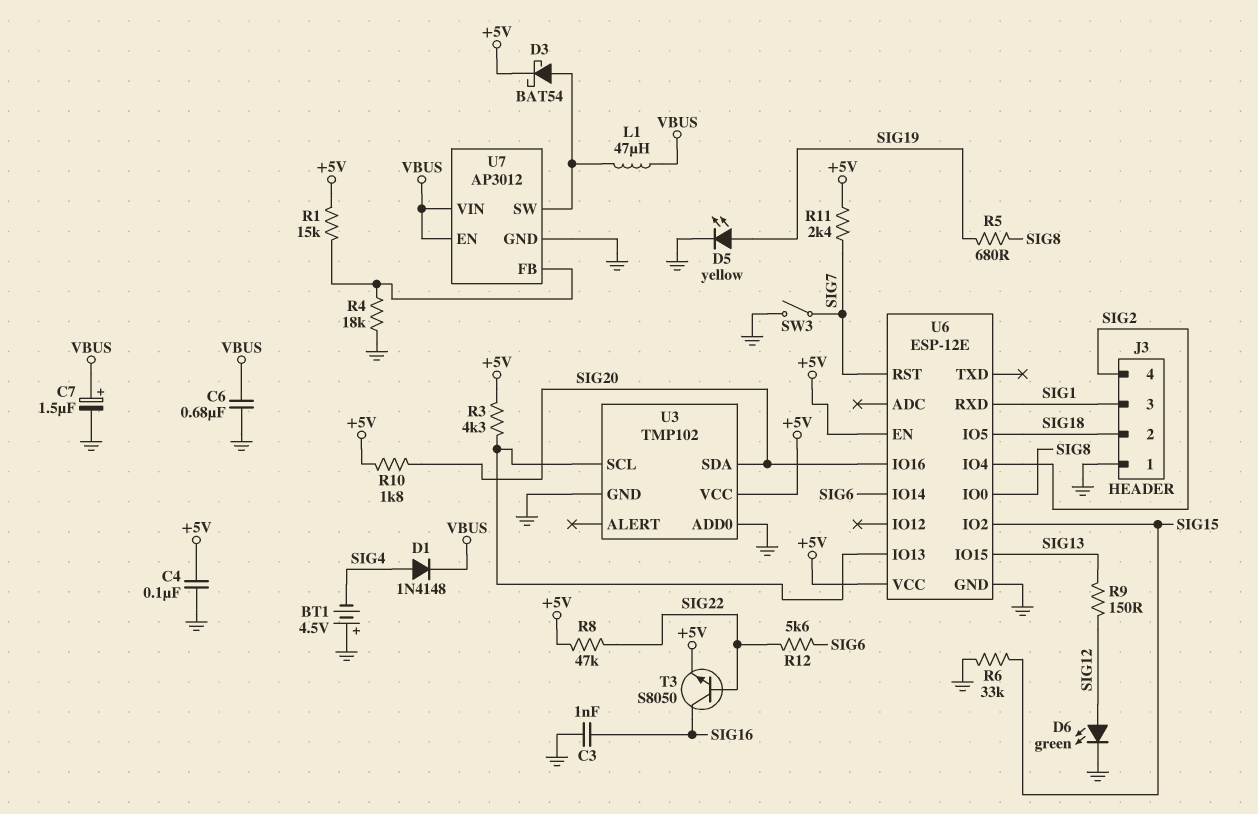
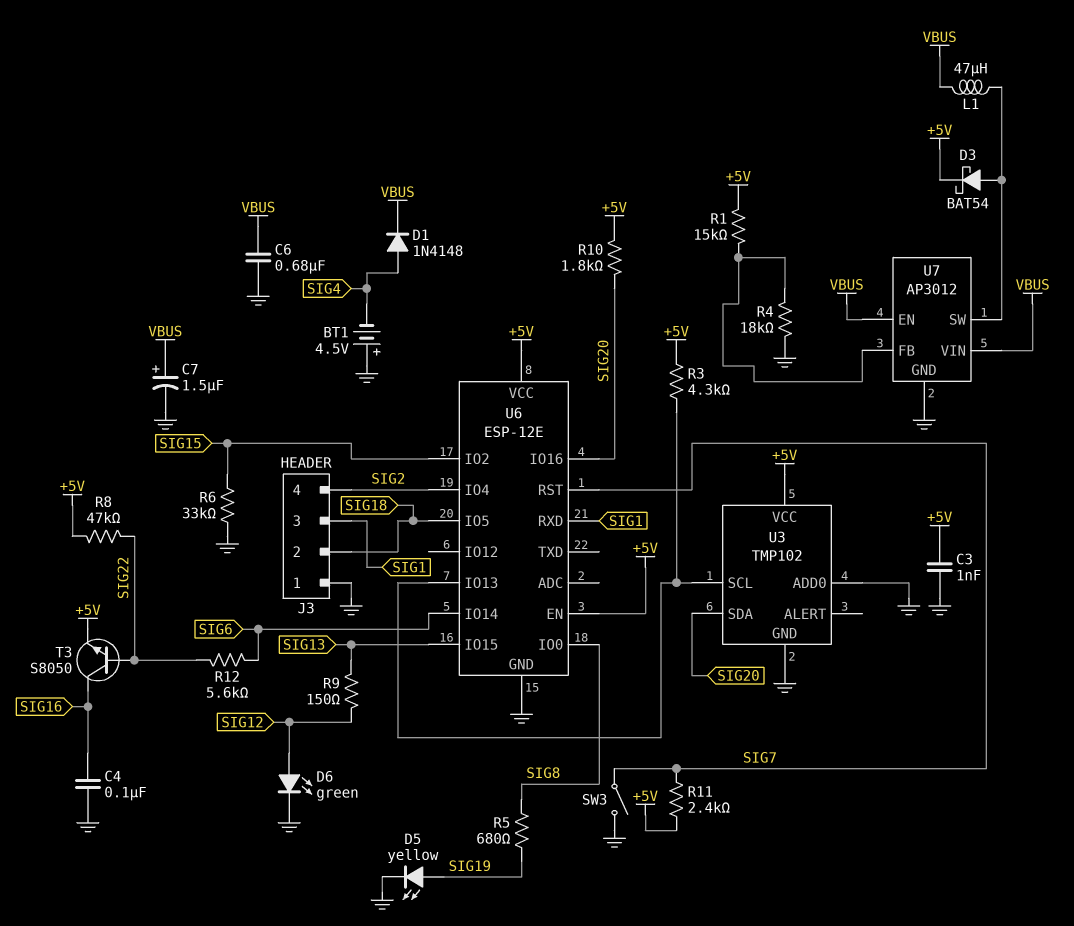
C3: 1nF (GND, SIG16) -> 1nF (+5V, GND)
C4: 100nF (+5V, GND) -> 100nF (GND, SIG16)

